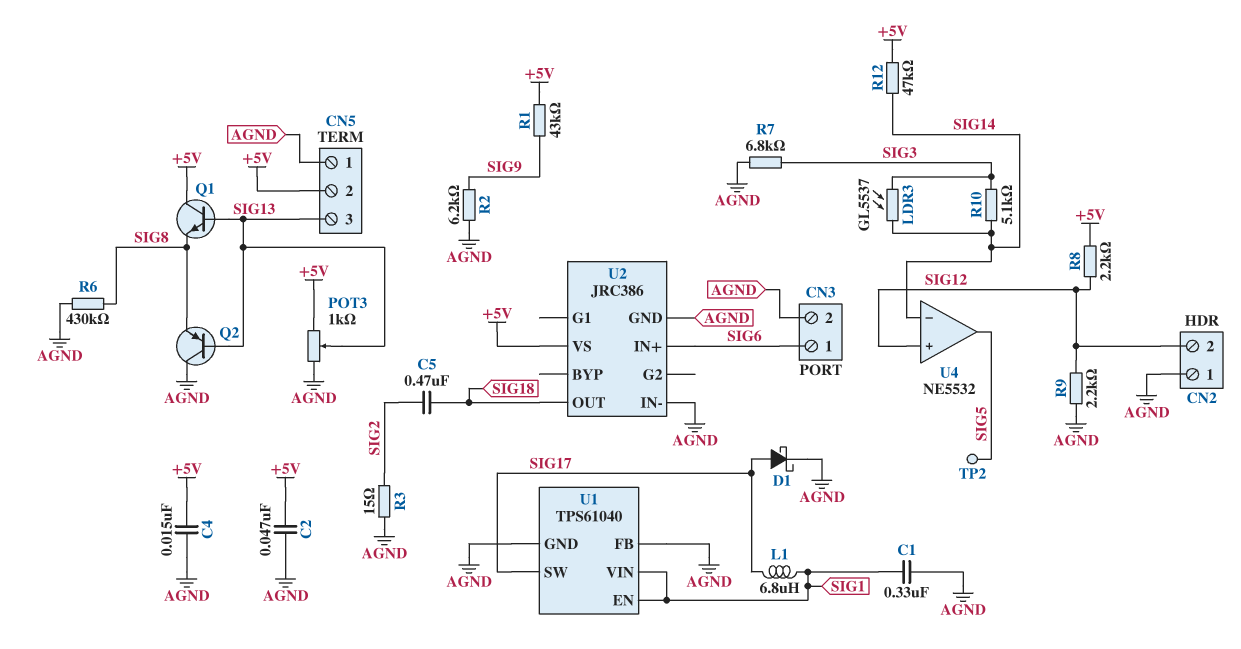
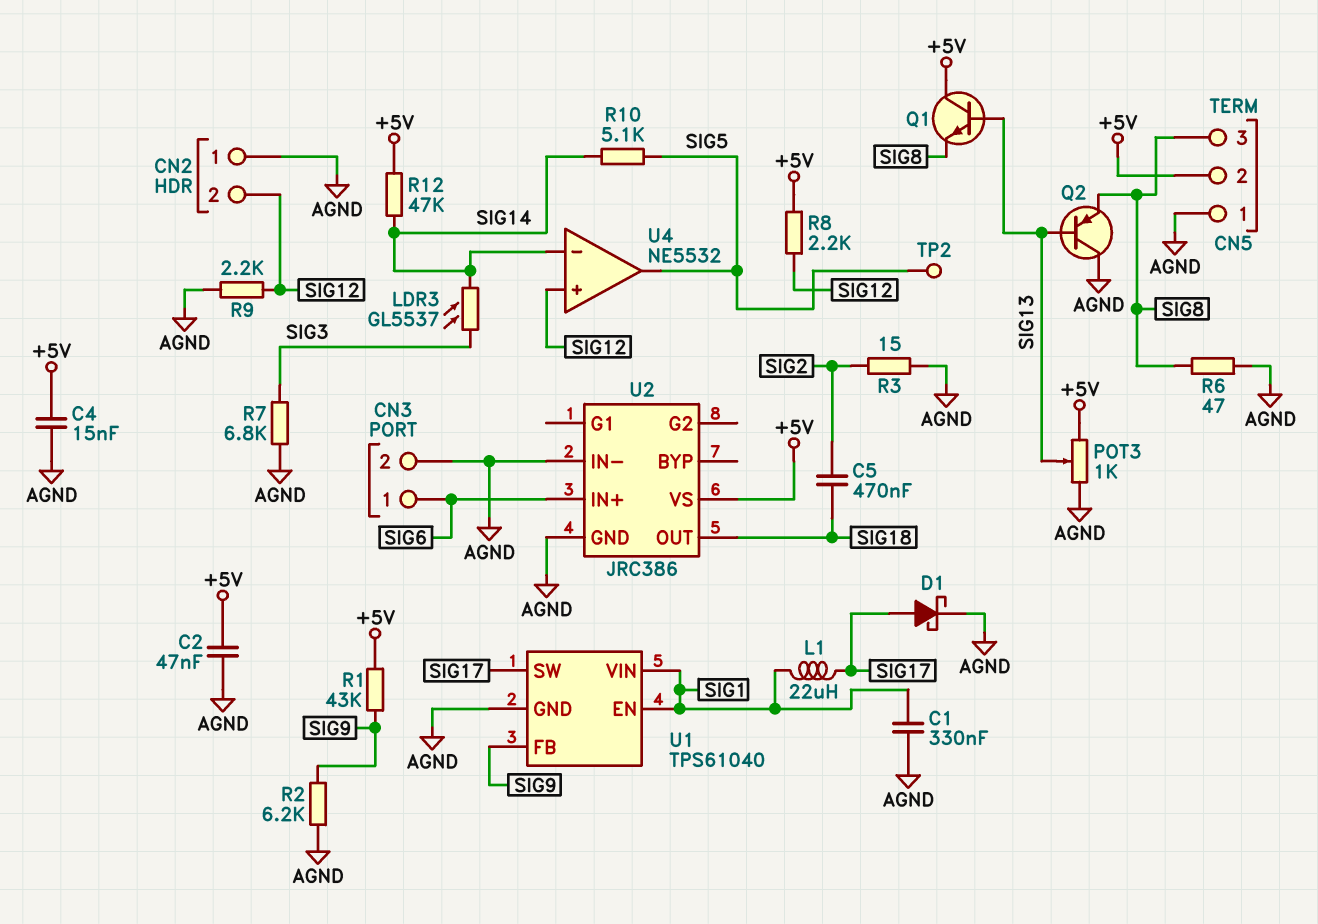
CN5 pin 3: SIG13 -> SIG8
L1: 6.8uH (SIG1, SIG17) -> 22uH (SIG1, SIG17)
R6: 430k (AGND, SIG8) -> 47 (AGND, SIG8)
R10: 5.1k (SIG3, SIG14) -> 5.1k (SIG5, SIG14)
U1 pin FB: AGND -> SIG9

